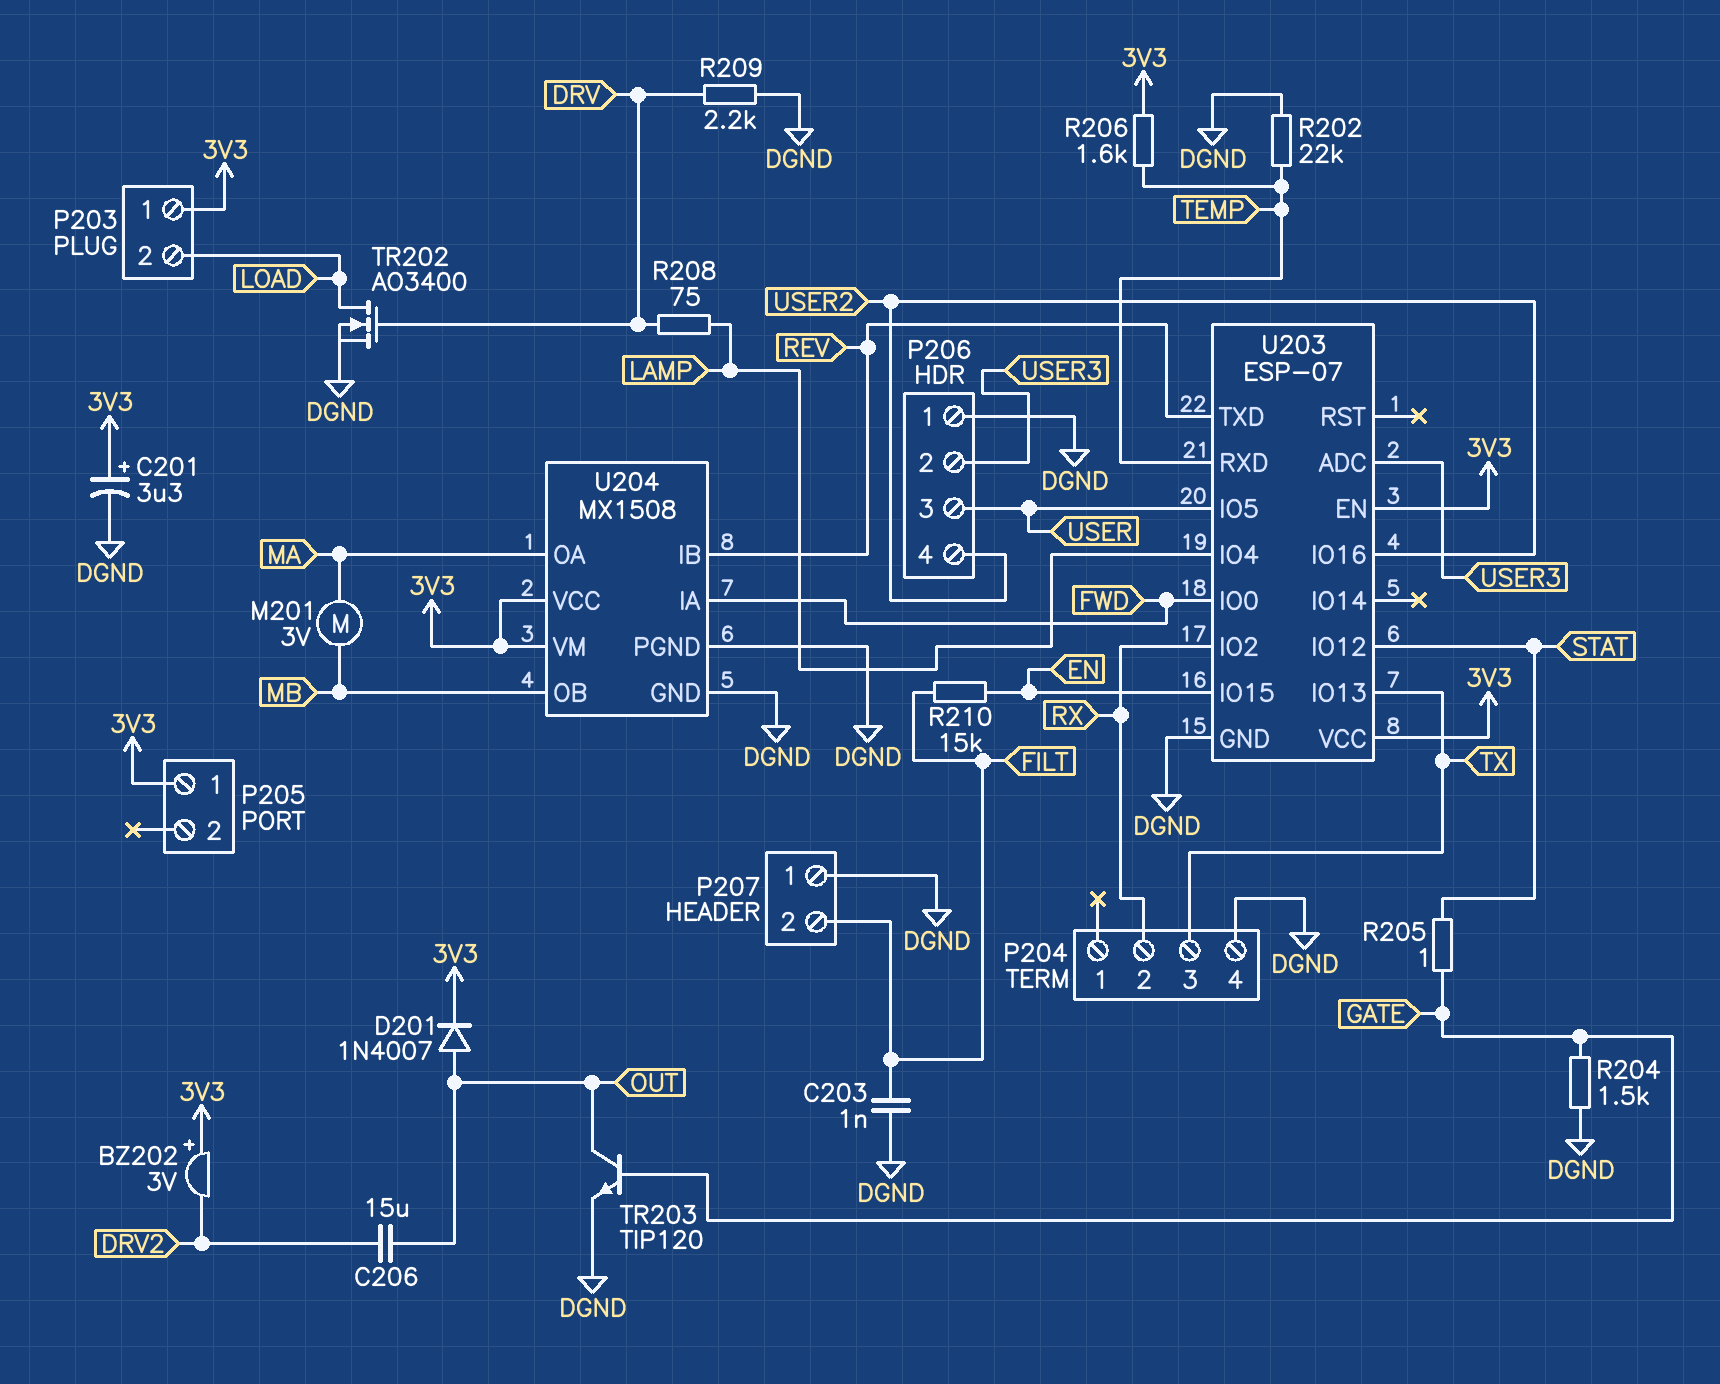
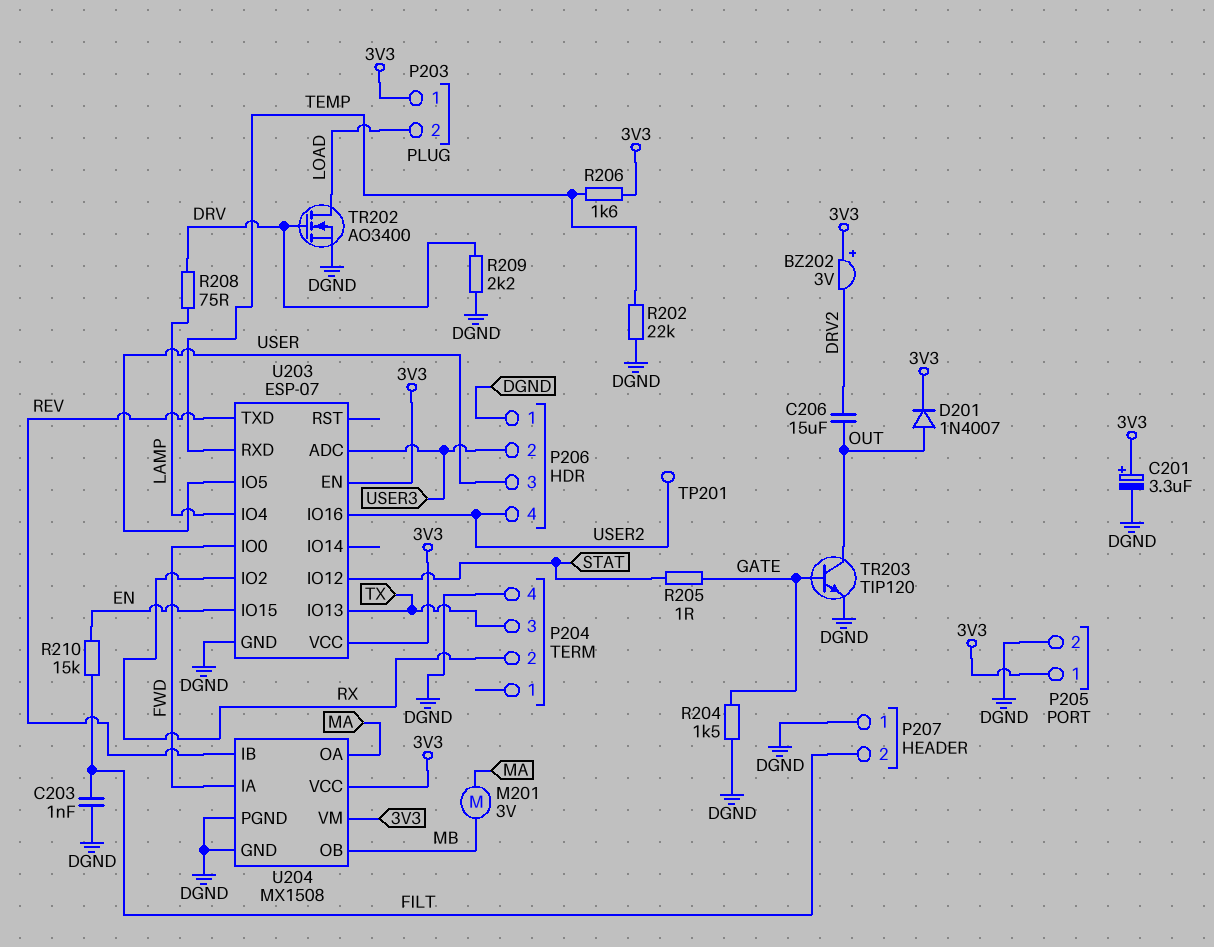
P205 pin 2: none -> DGND
TP201: none -> test point (USER2)

